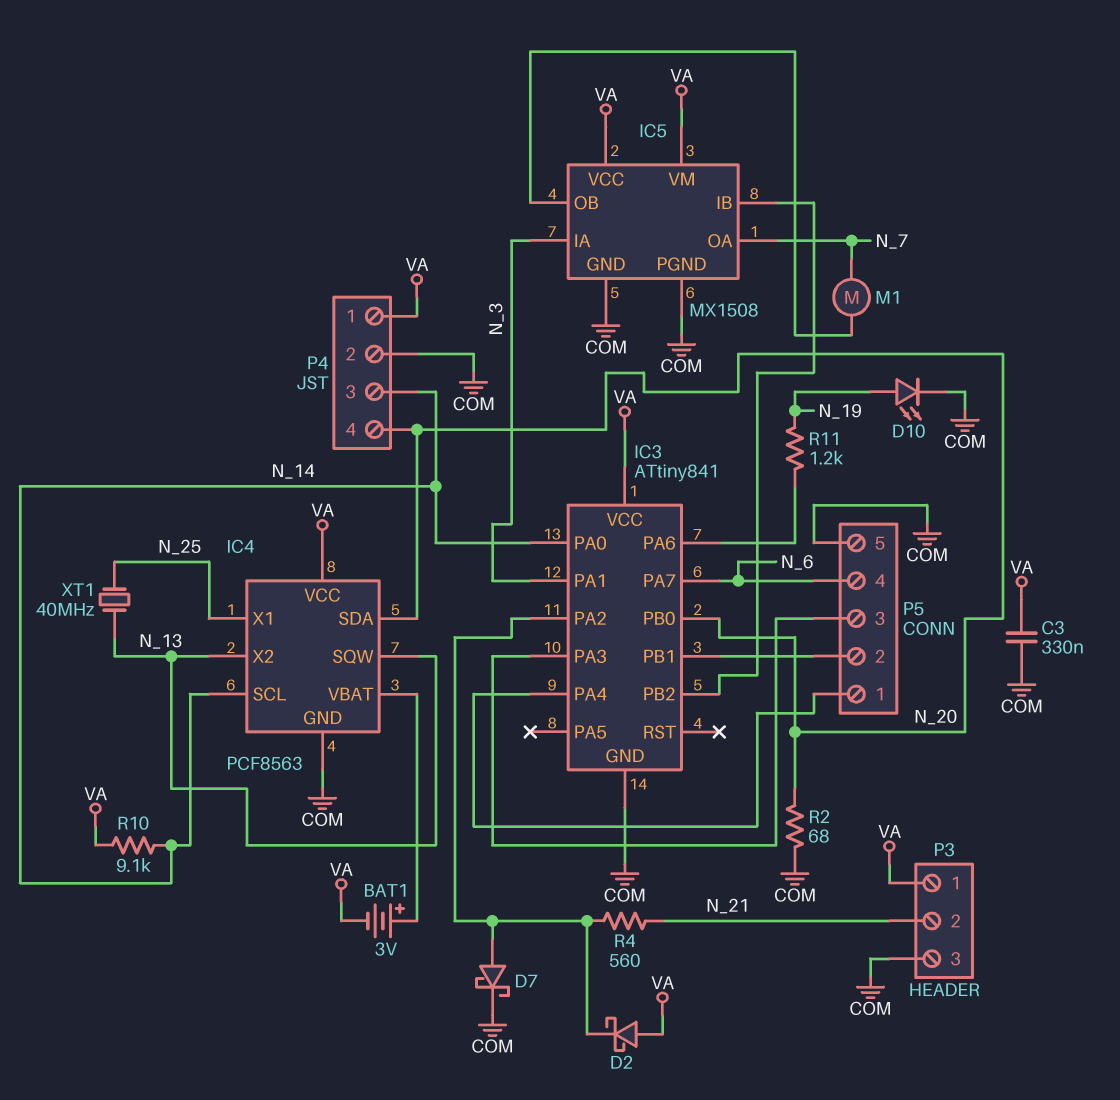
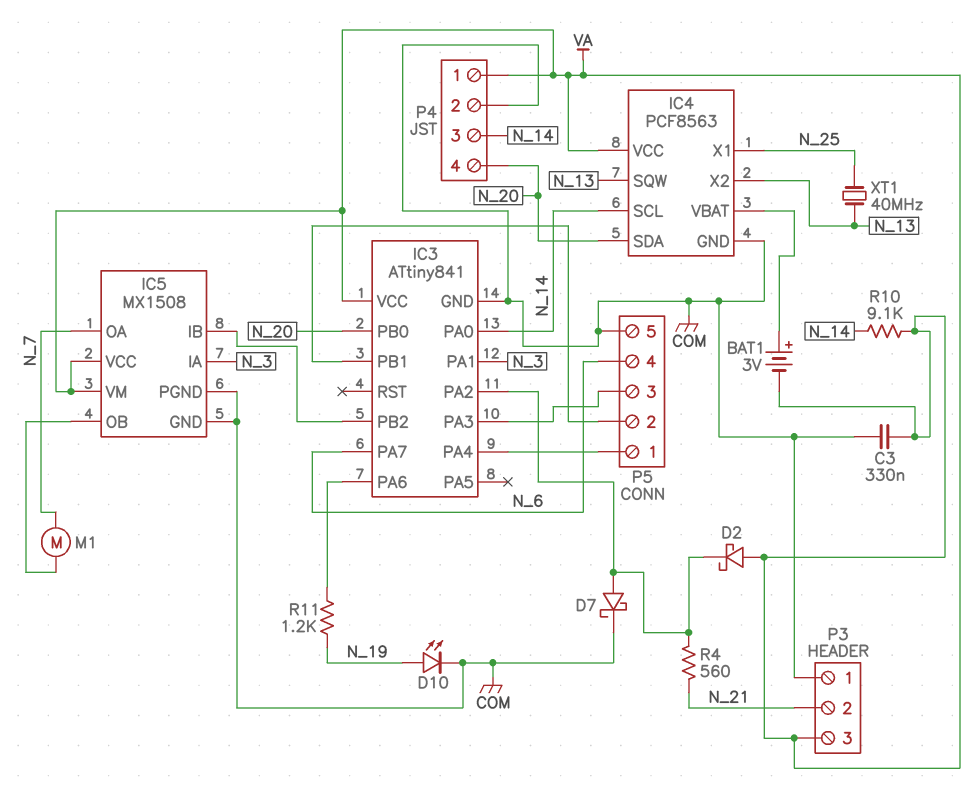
P3 pin 1: VA -> COM
P3 pin 3: COM -> VA
R2: 68 (COM, N_20) -> none

